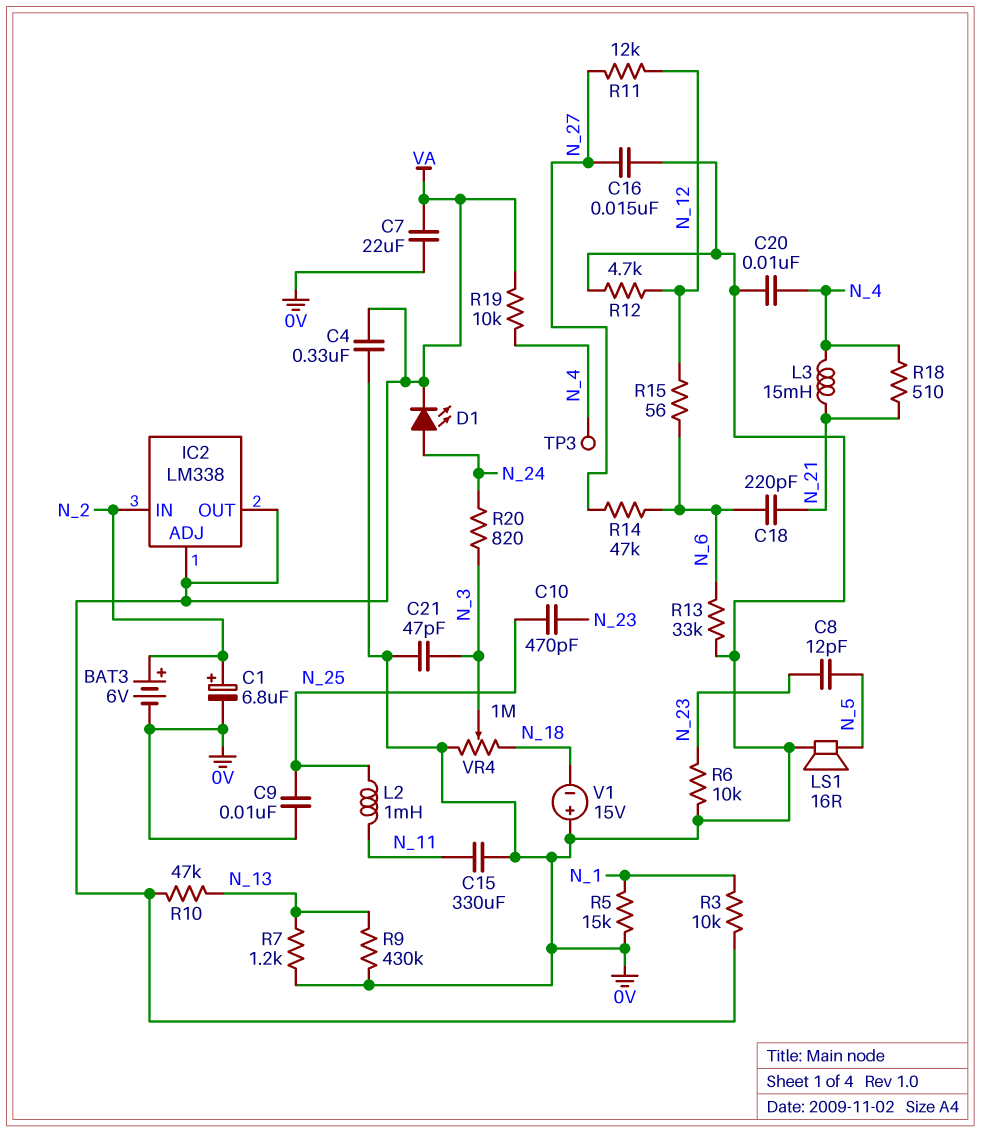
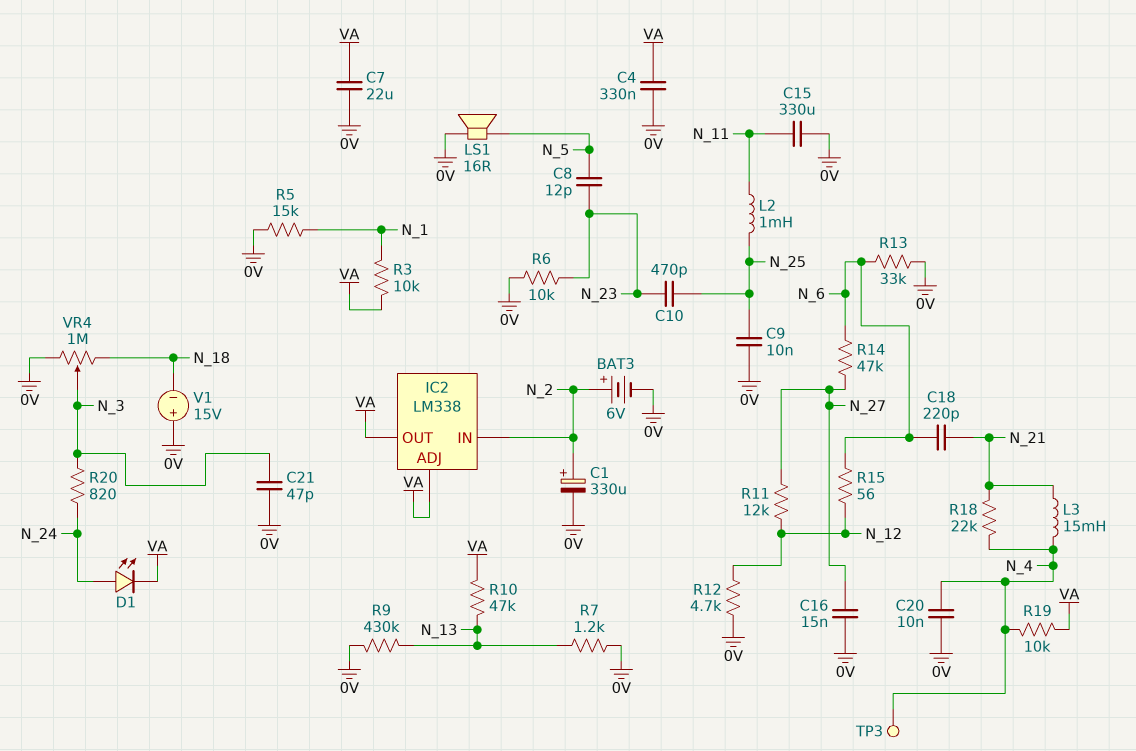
C1: 6.8uF (plus N_2, minus 0V) -> 330uF (plus N_2, minus 0V)
R18: 510 (N_4, N_21) -> 22k (N_4, N_21)

